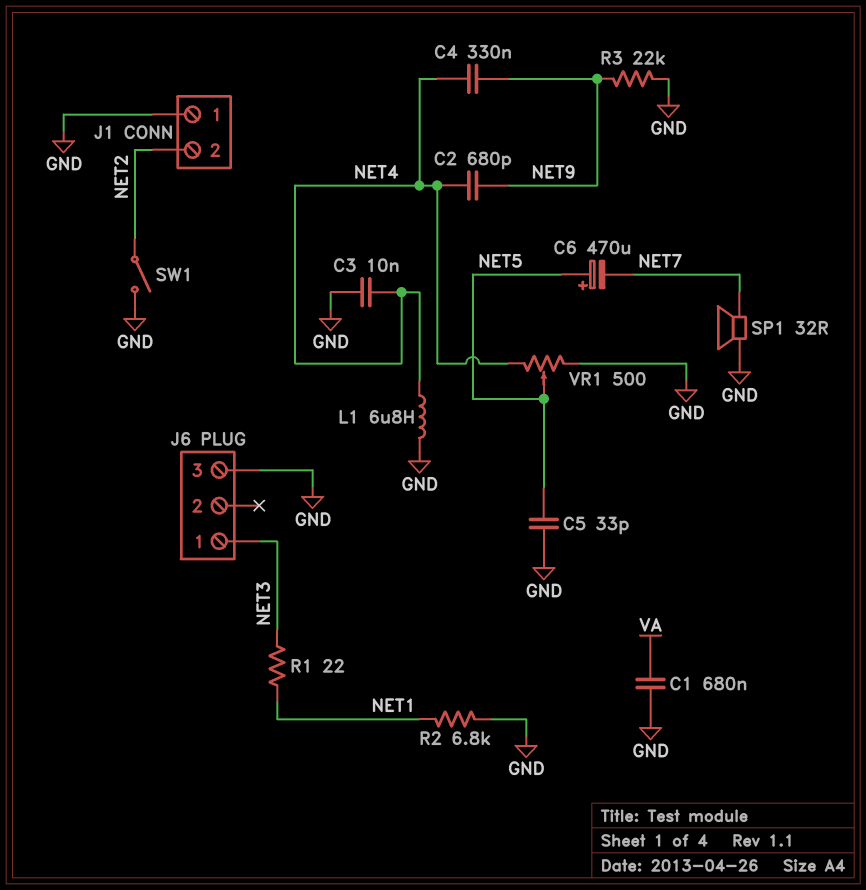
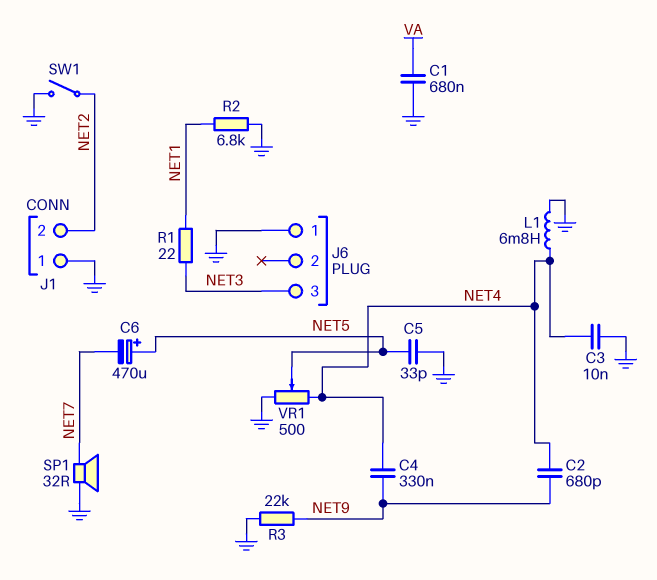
J6 pin 1: NET3 -> GND
J6 pin 3: GND -> NET3
L1: 6.8uH (GND, NET4) -> 6.8mH (GND, NET4)

